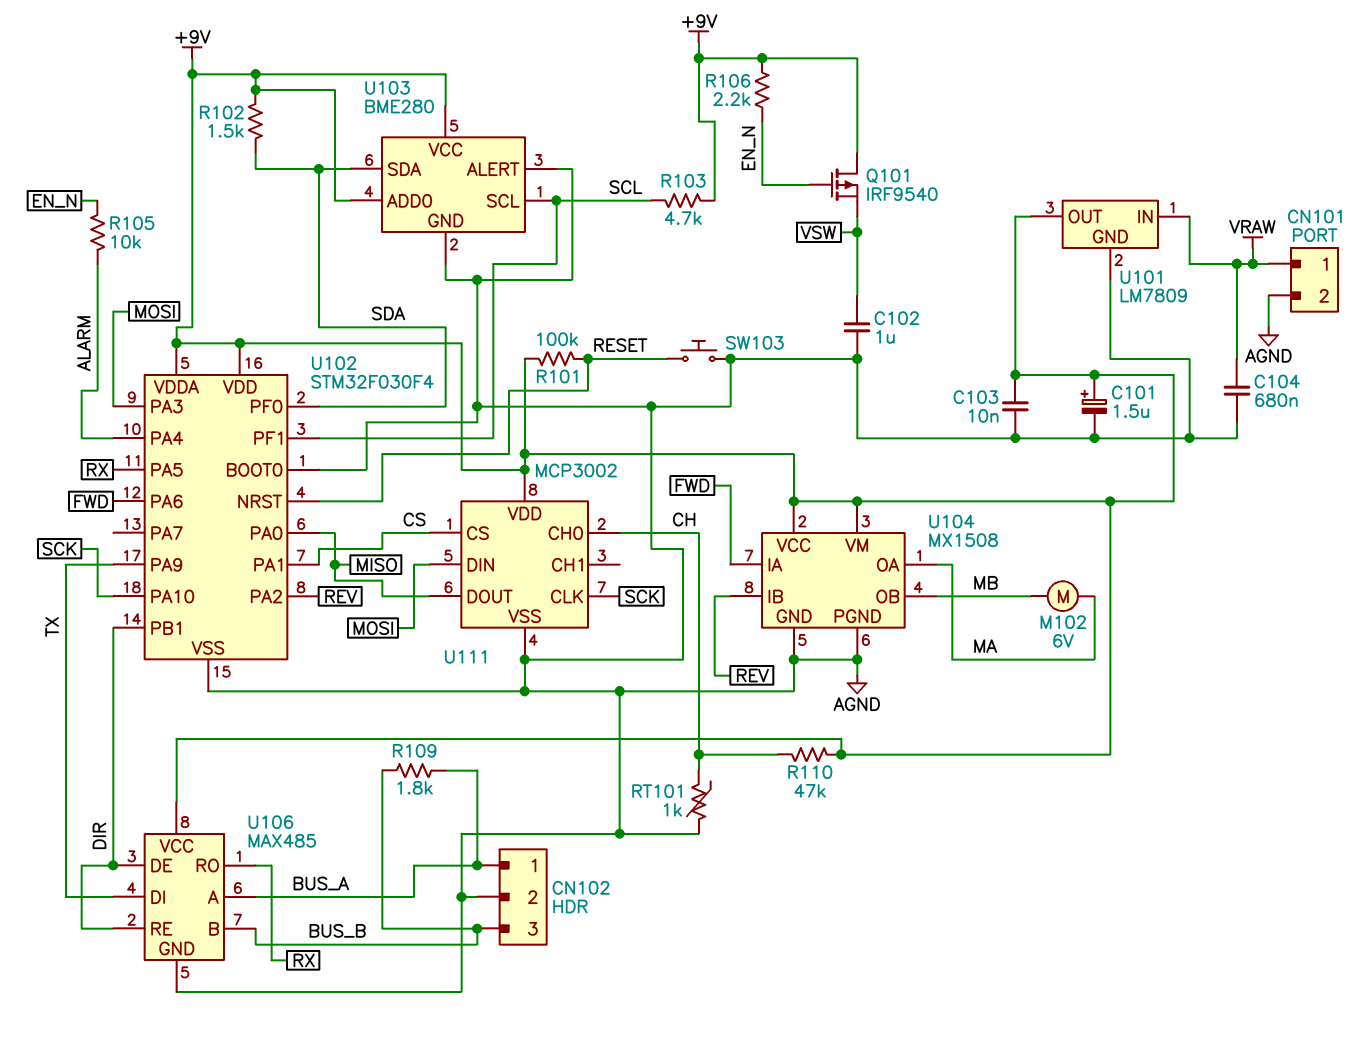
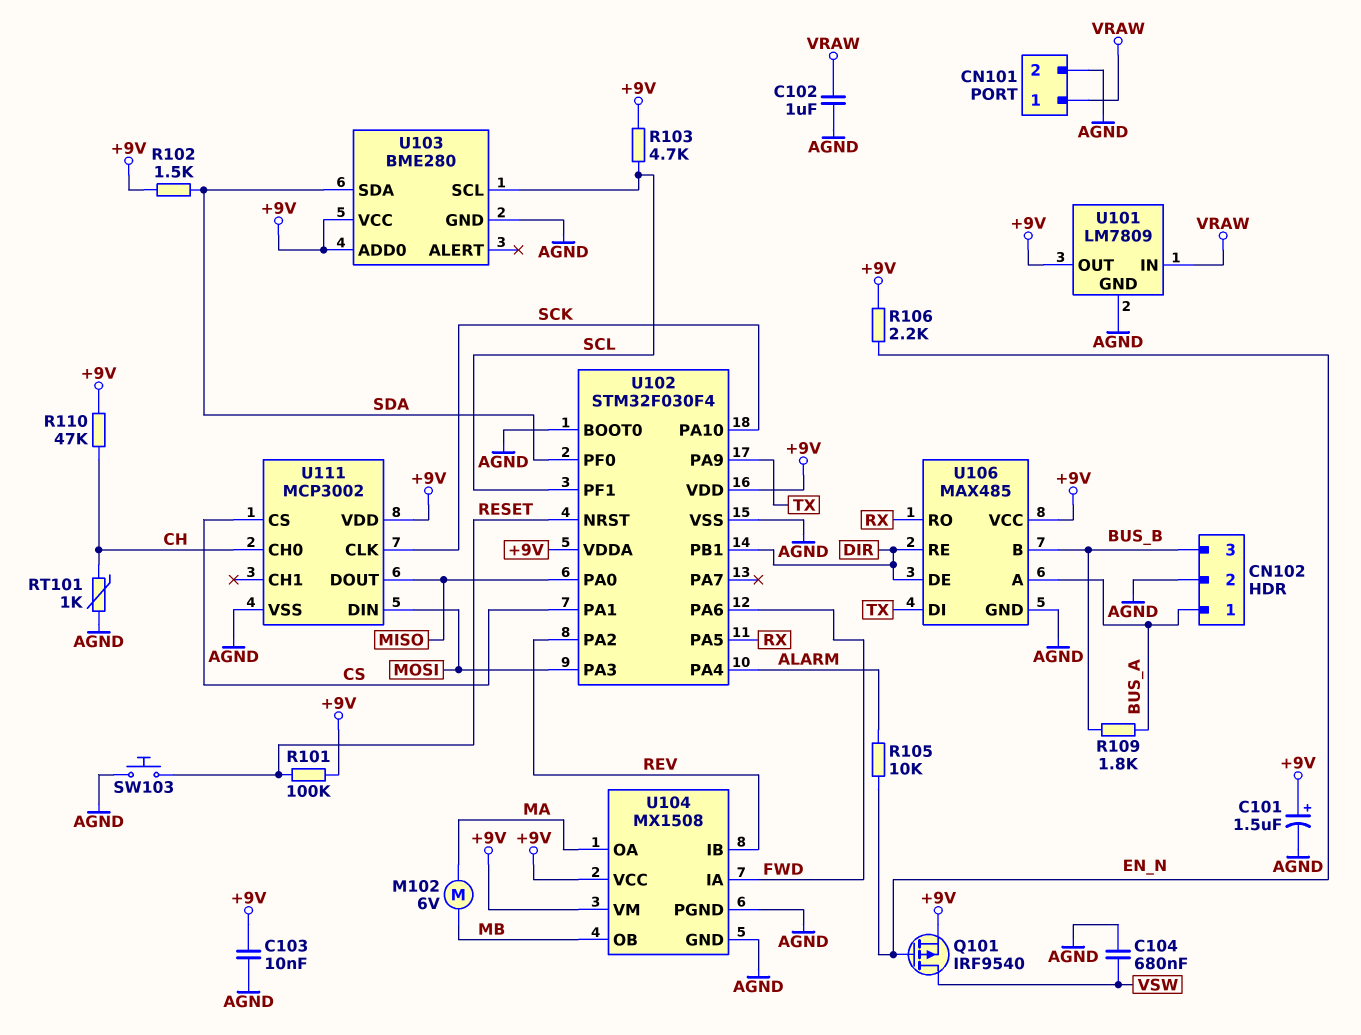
C102: 1uF (AGND, VSW) -> 1uF (AGND, VRAW)
C104: 680nF (AGND, VRAW) -> 680nF (AGND, VSW)
Q101: PMOS IRF9540 (G EN_N, D +9V, S VSW) -> PMOS IRF9540 (G EN_N, D VSW, S +9V)
U103 pin ALERT: AGND -> none

